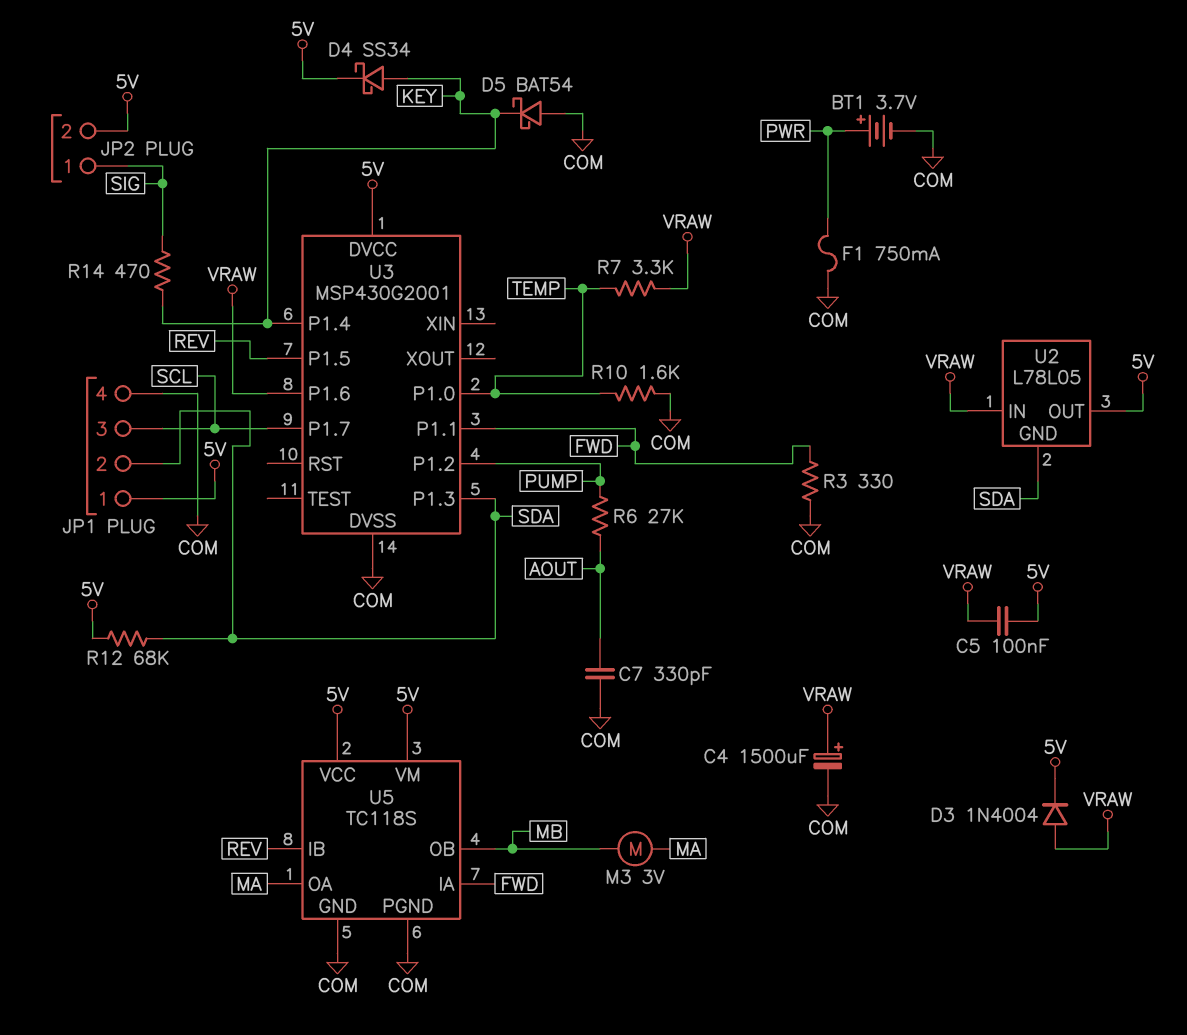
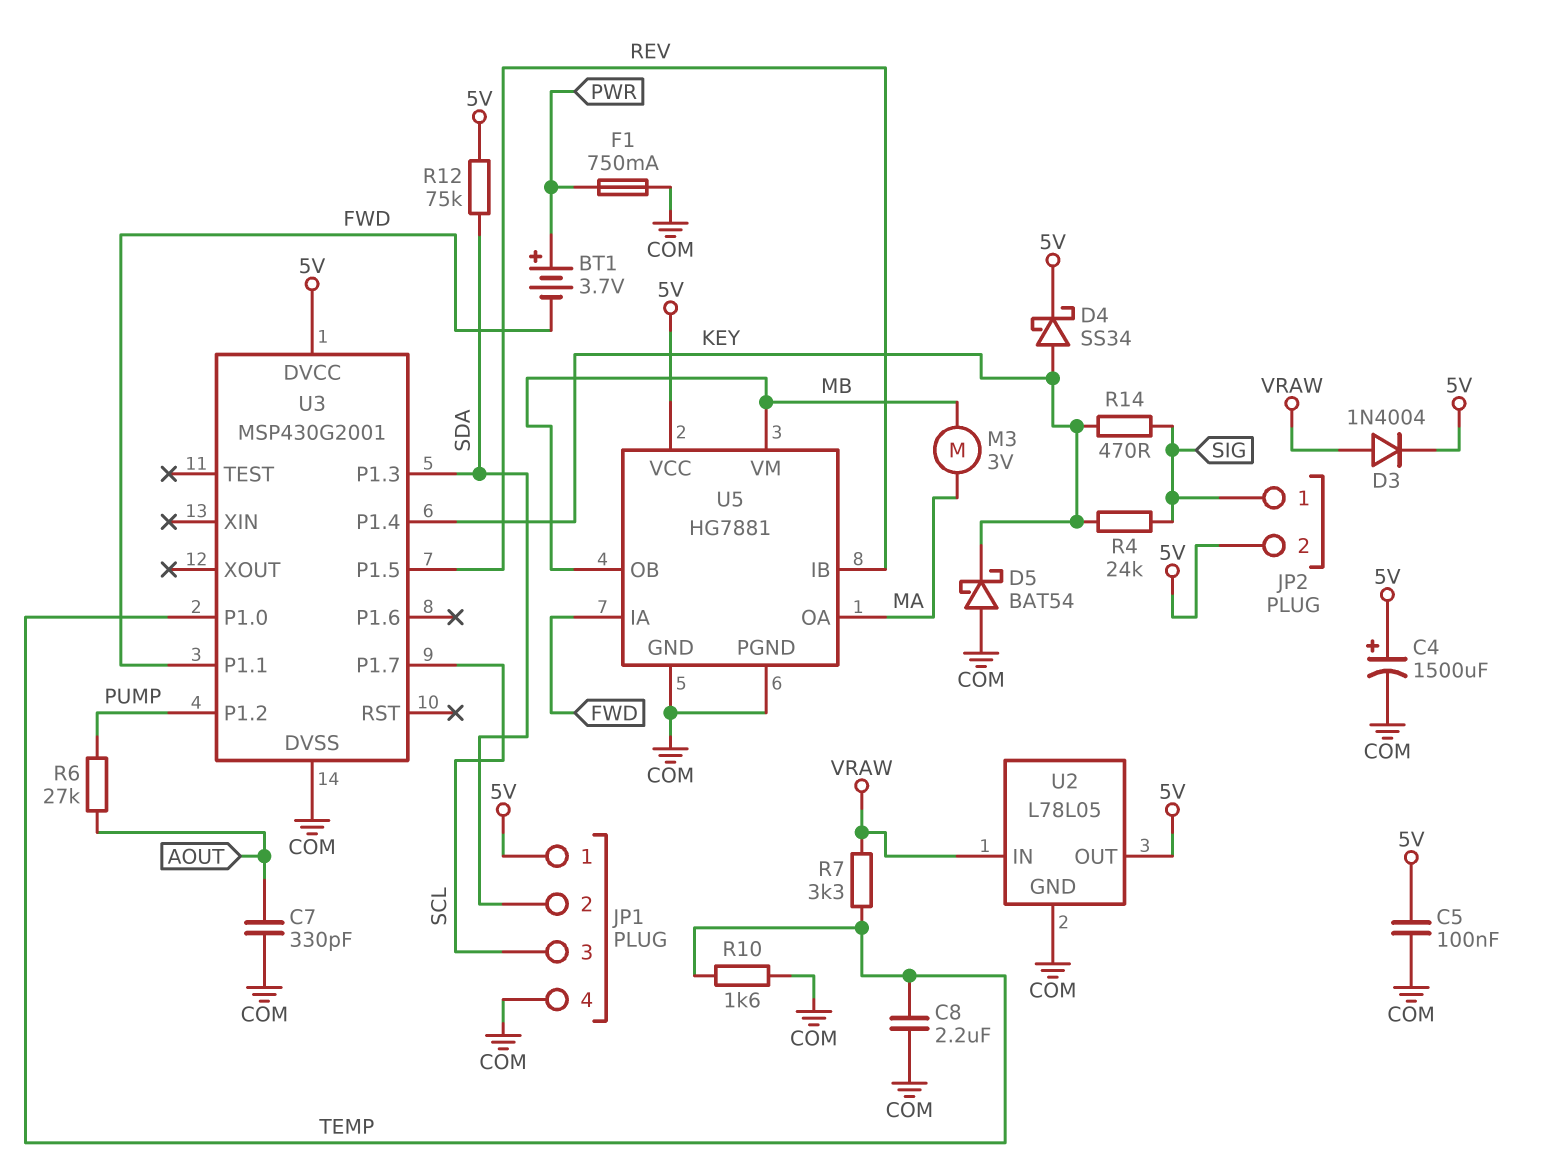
BT1: 3.7V (plus PWR, minus COM) -> 3.7V (plus PWR, minus FWD)
C4: 1500uF (plus VRAW, minus COM) -> 1500uF (plus 5V, minus COM)
C5: 100nF (5V, VRAW) -> 100nF (5V, COM)
C8: none -> 2.2uF (COM, TEMP)
R3: 330 (COM, FWD) -> none
R4: none -> 24k (KEY, SIG)
R12: 68k (5V, SDA) -> 75k (5V, SDA)
U2 pin GND: SDA -> COM
U3 pin P1.6: VRAW -> none
U5: TC118S -> HG7881
U5 pin VM: 5V -> MB

